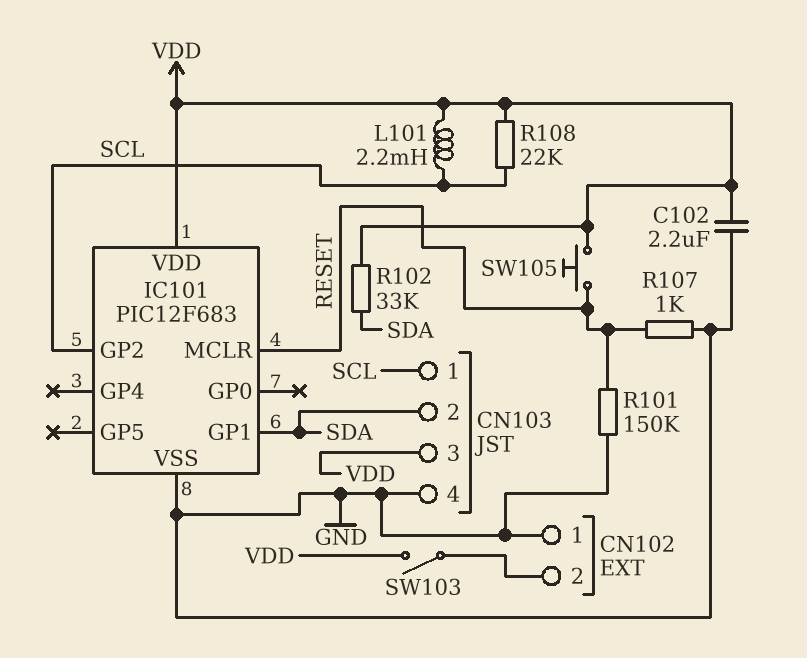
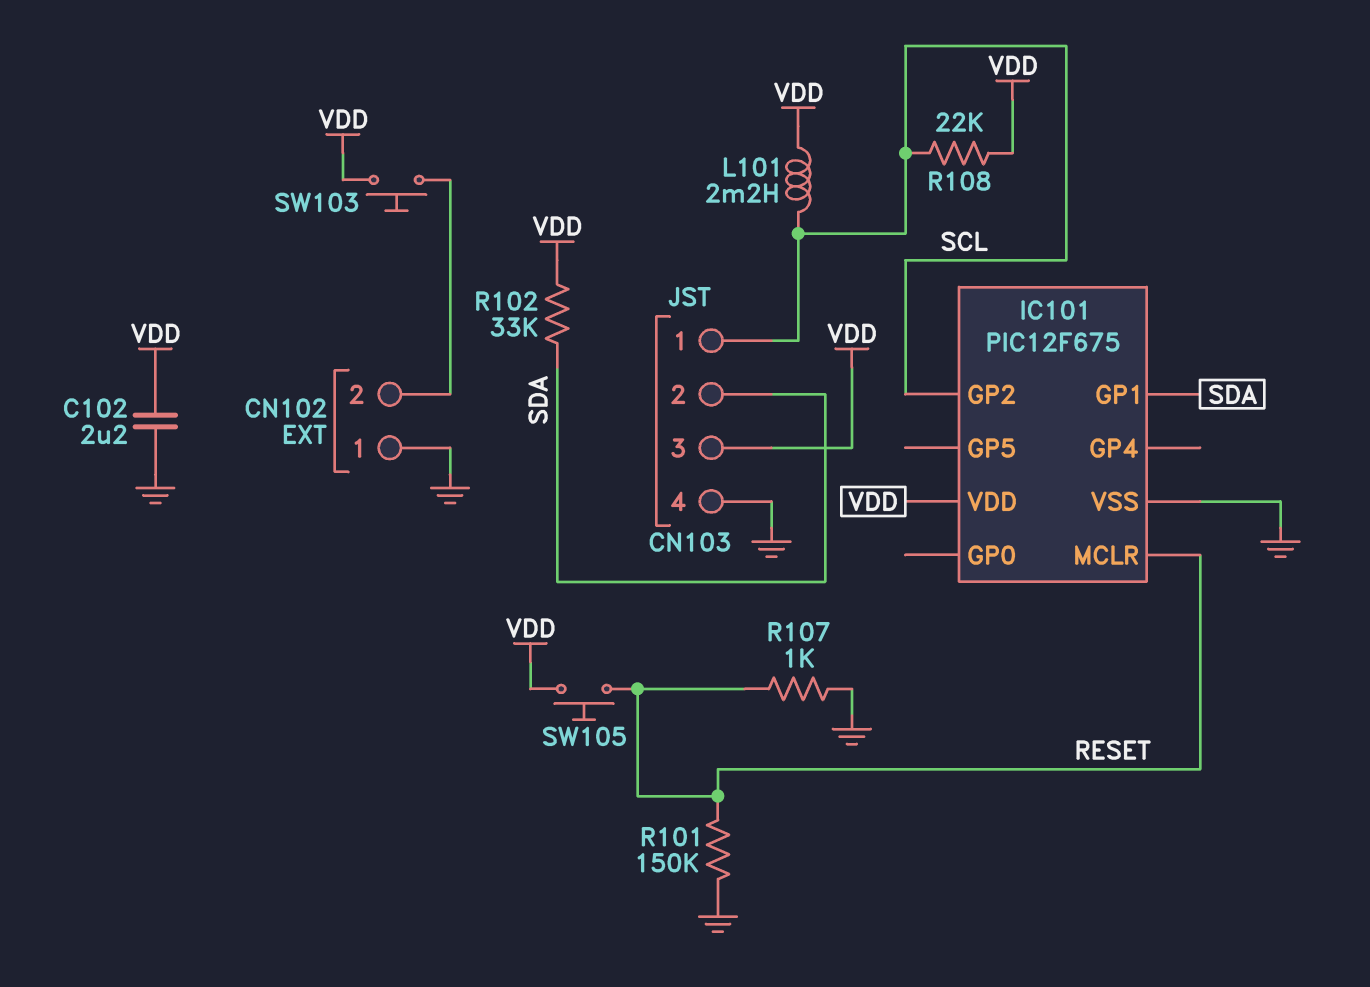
IC101: PIC12F683 -> PIC12F675
SW103: switch (CN102/2, VDD) -> button (CN102/2, VDD)

